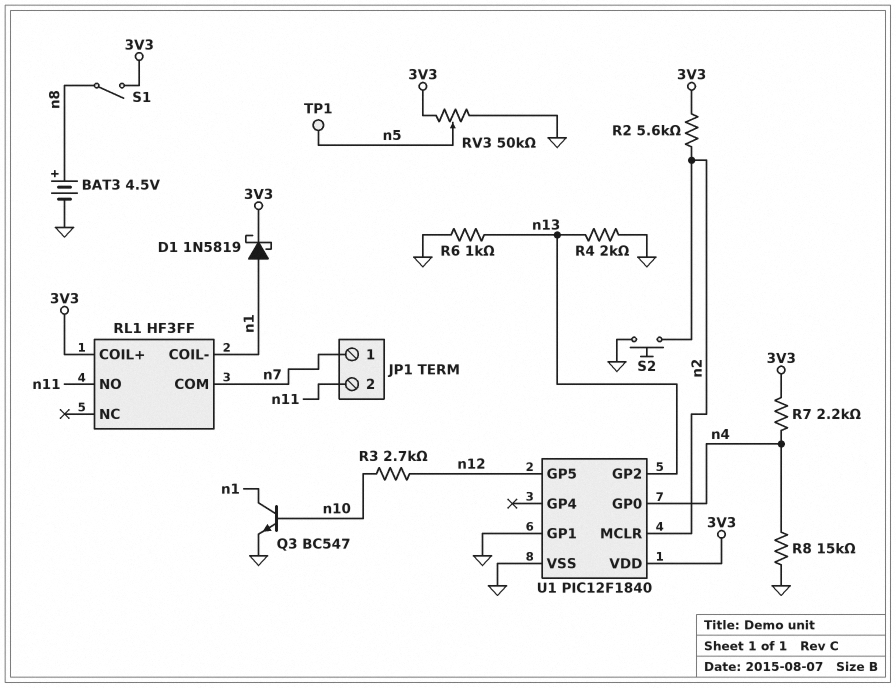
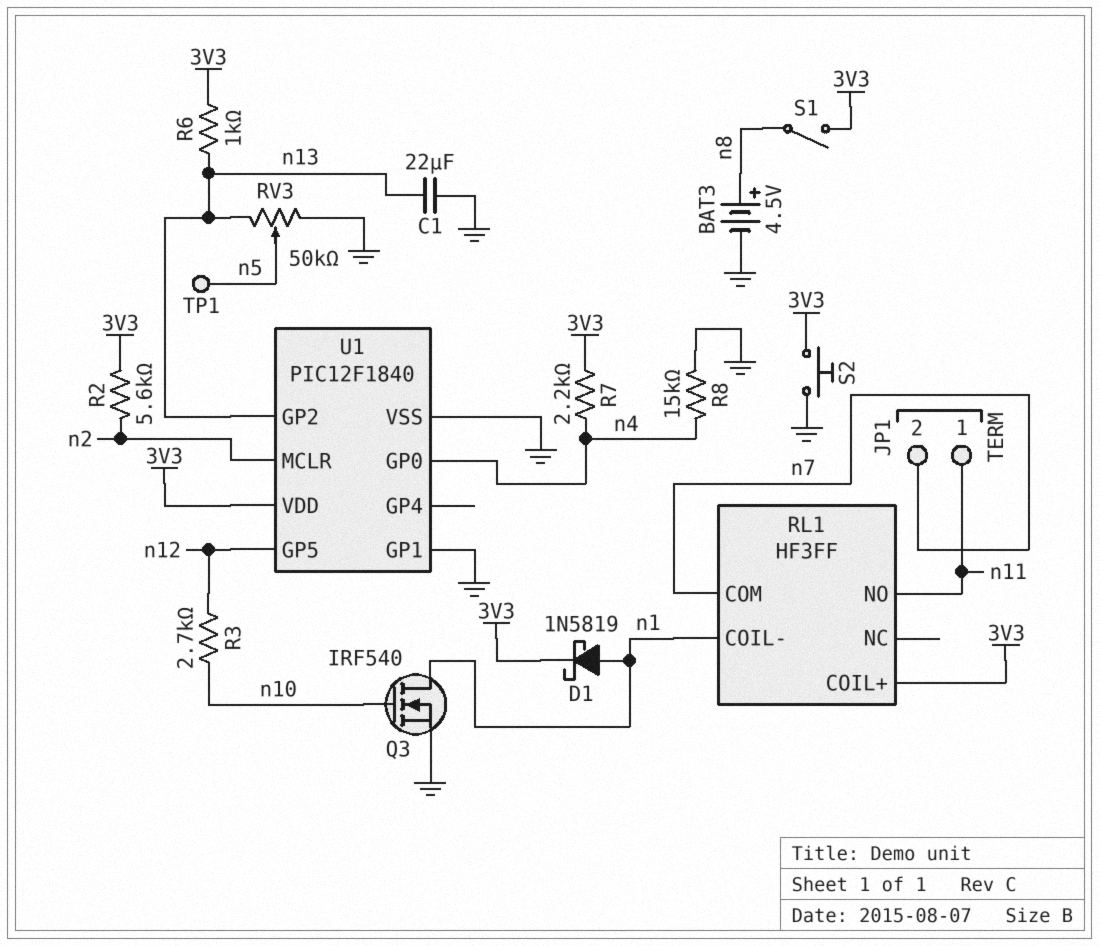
C1: none -> 22uF (GND, n13)
JP1 pin 1: n7 -> n11
JP1 pin 2: n11 -> n7
Q3: NPN BC547 (B n10, C n1, E GND) -> NMOS IRF540 (G n10, D n1, S GND)
R4: 2k (GND, n13) -> none
R6: 1k (GND, n13) -> 1k (3V3, n13)
RV3: 50k (3V3, GND, wiper n5) -> 50k (GND, n13, wiper n5)
S2: button (GND, n2) -> button (3V3, GND)

